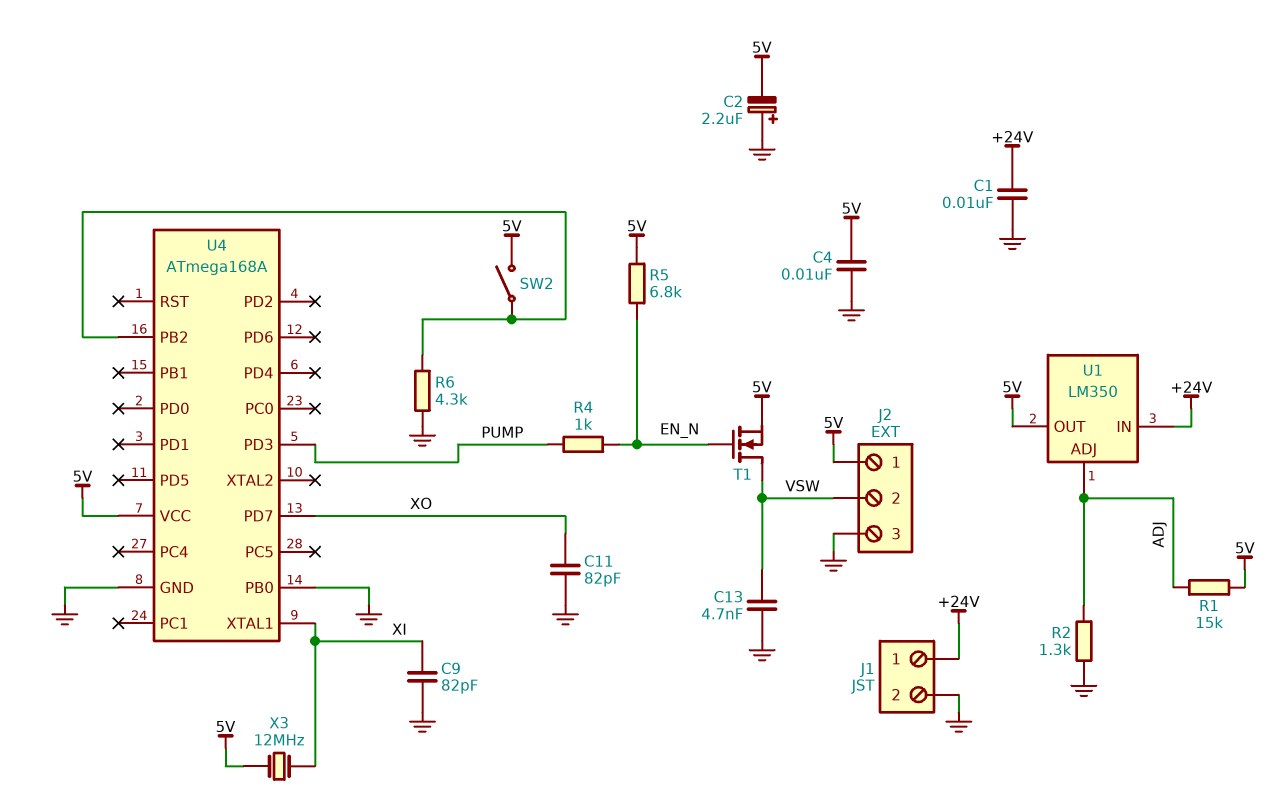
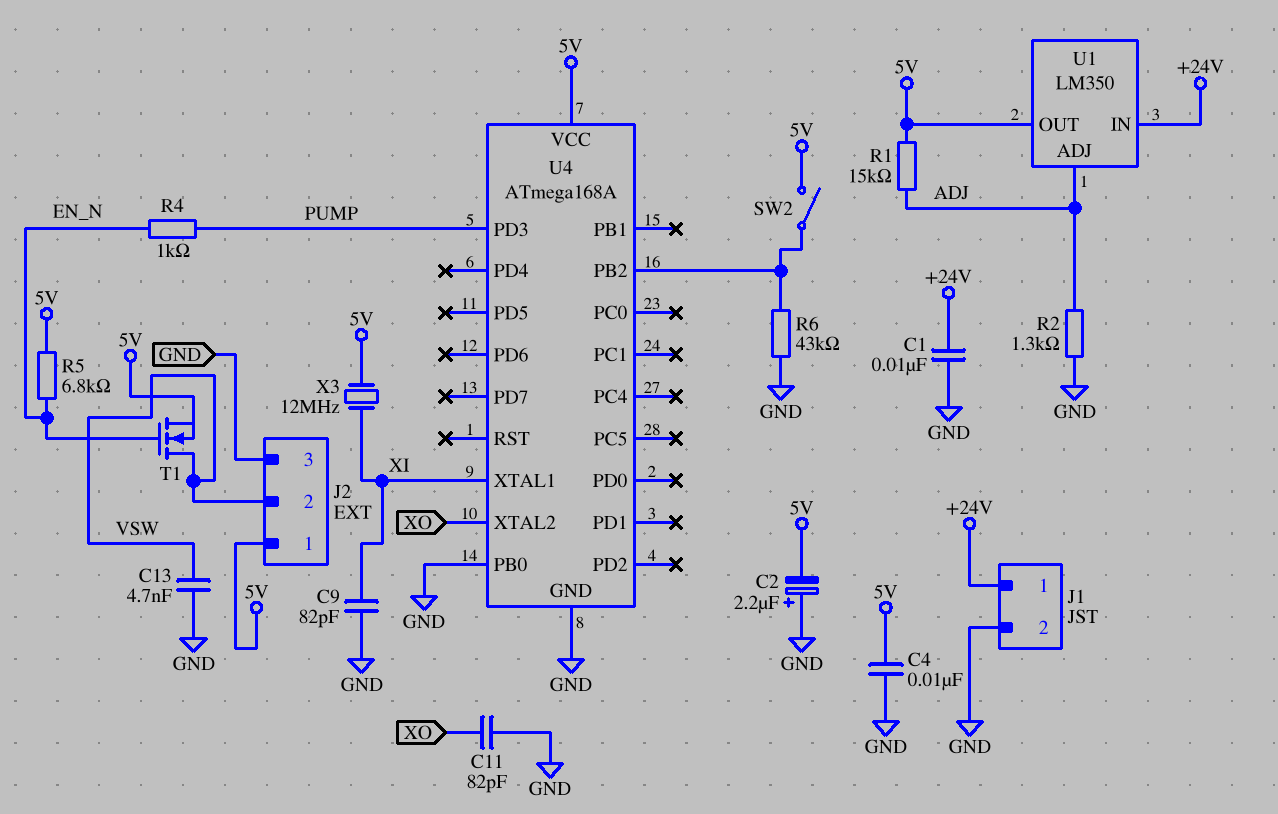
R6: 4.3k (GND, U4/PB2) -> 43k (GND, U4/PB2)
U4 pin PD7: XO -> none
U4 pin XTAL2: none -> XO

